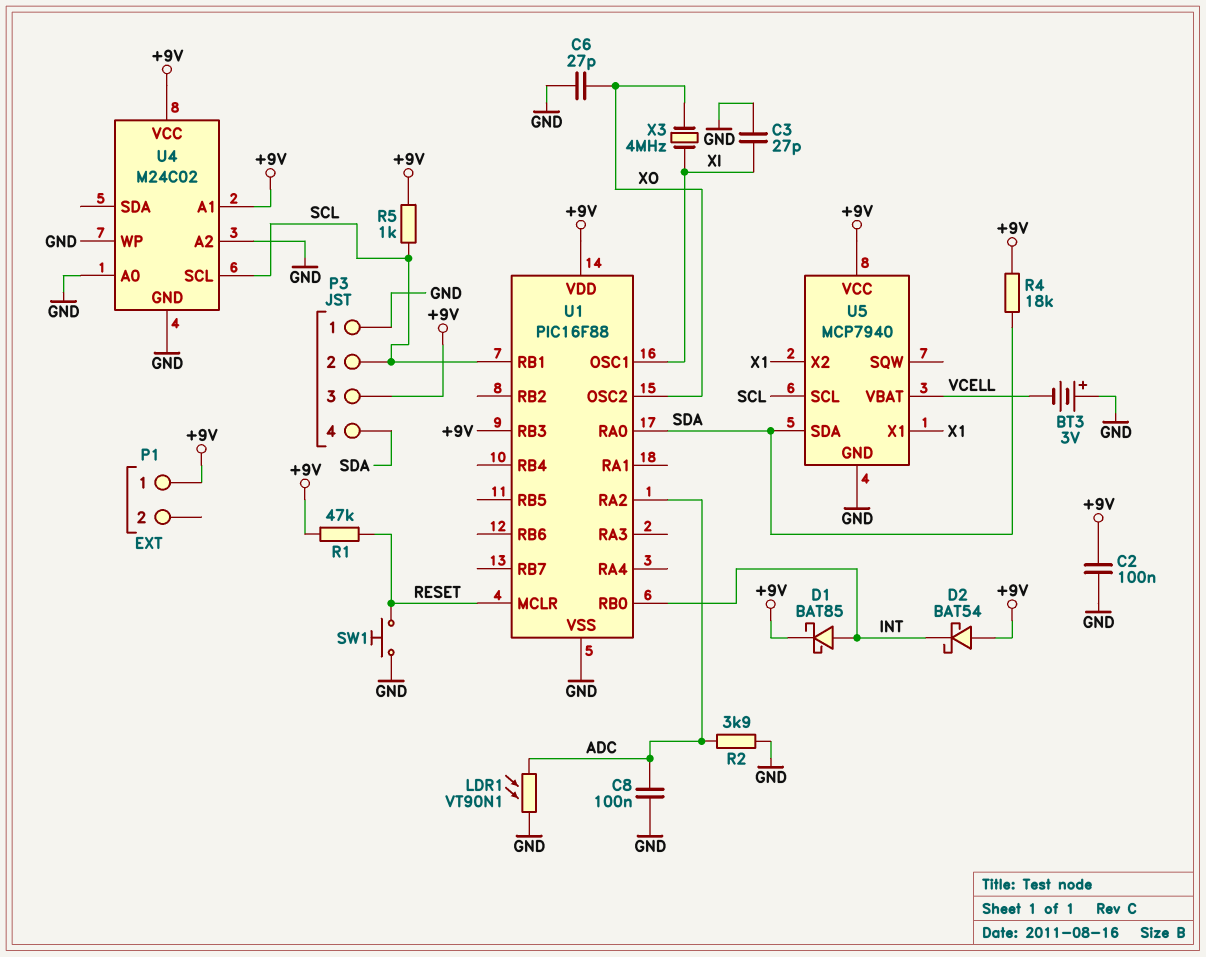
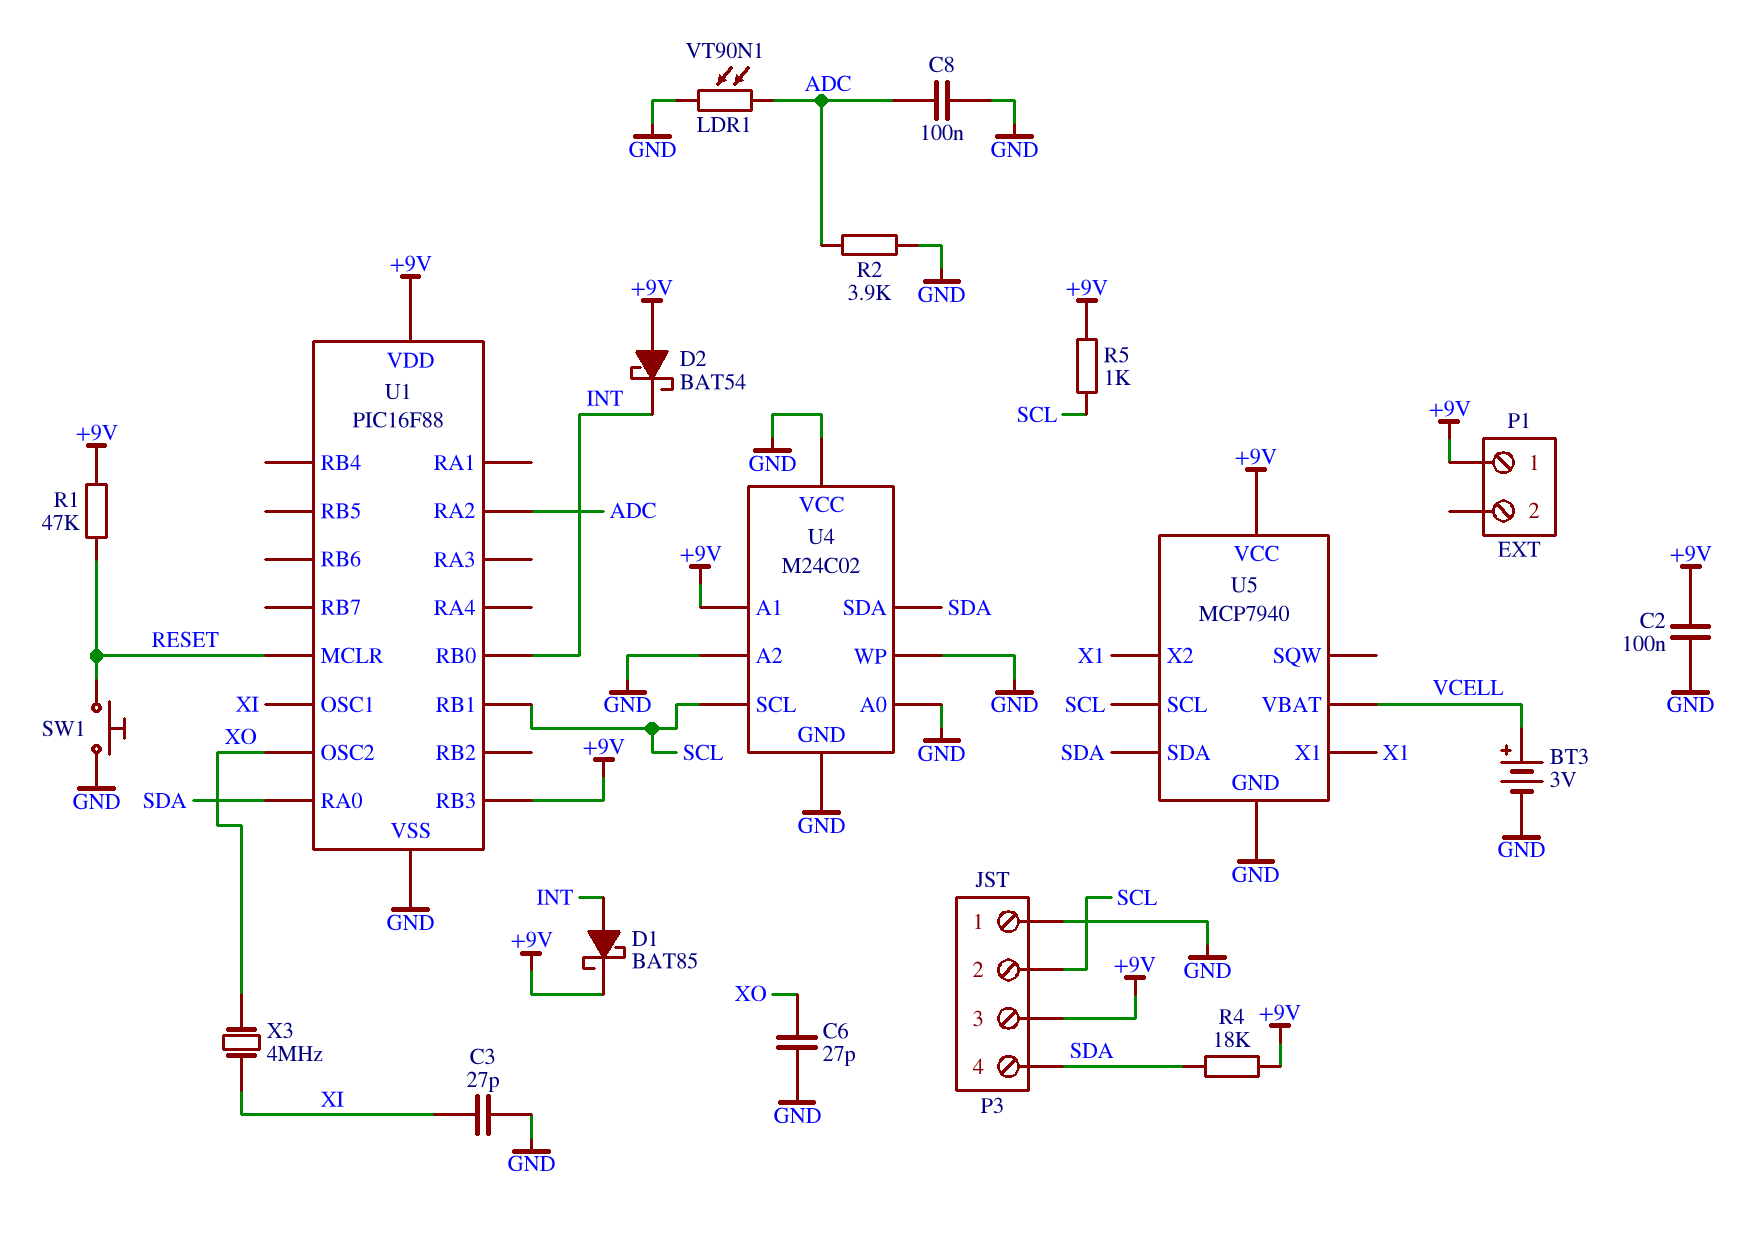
BT3: 3V (plus GND, minus VCELL) -> 3V (plus VCELL, minus GND)
U4 pin SDA: none -> SDA
U4 pin VCC: +9V -> GND

